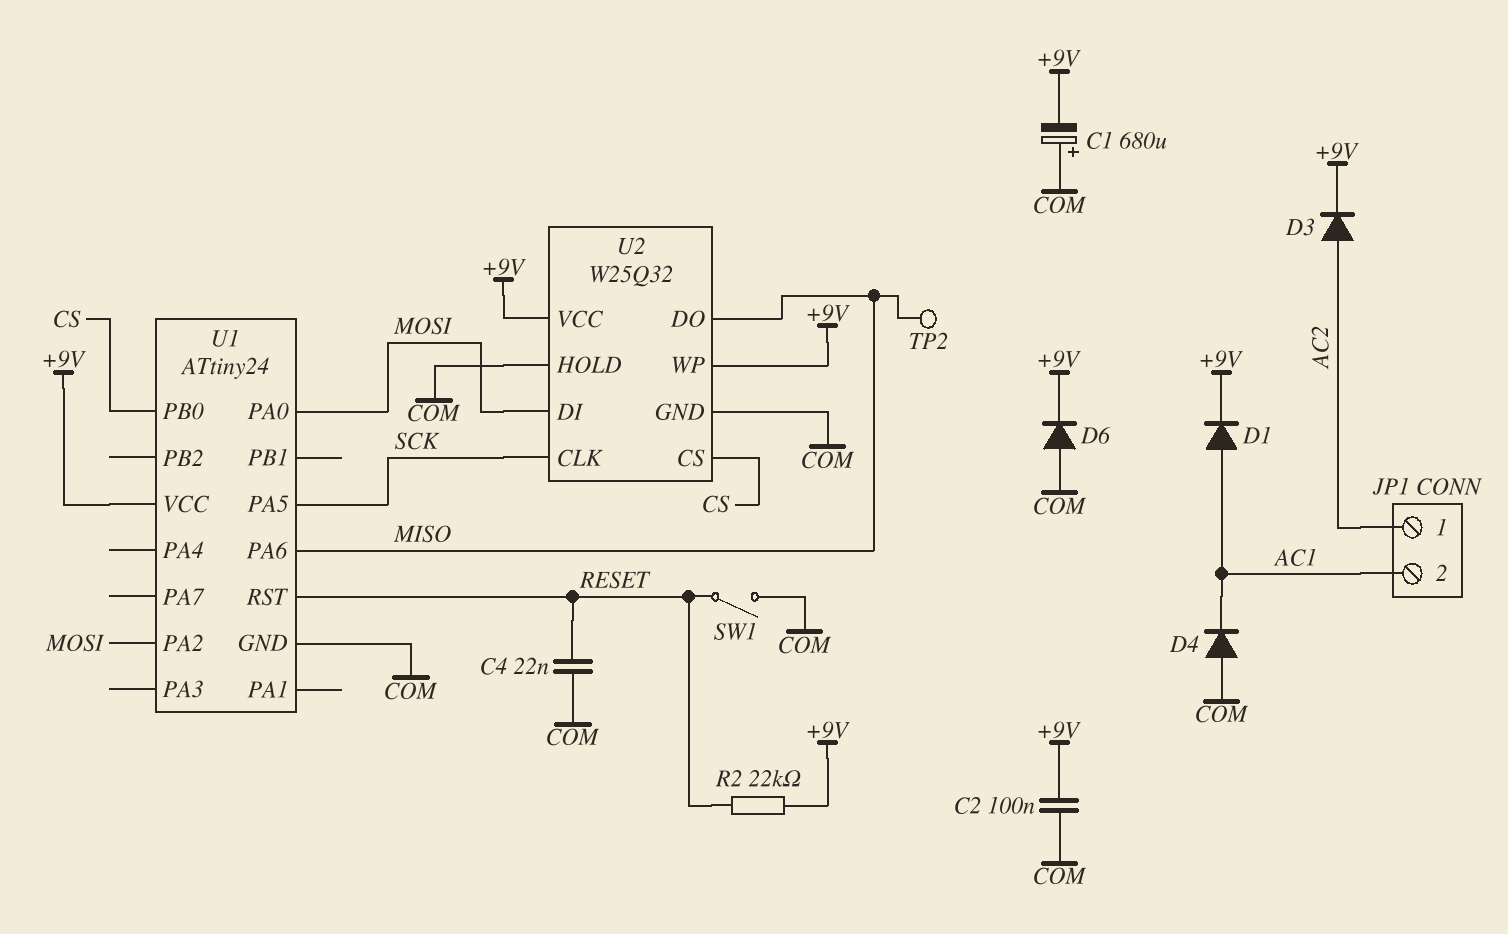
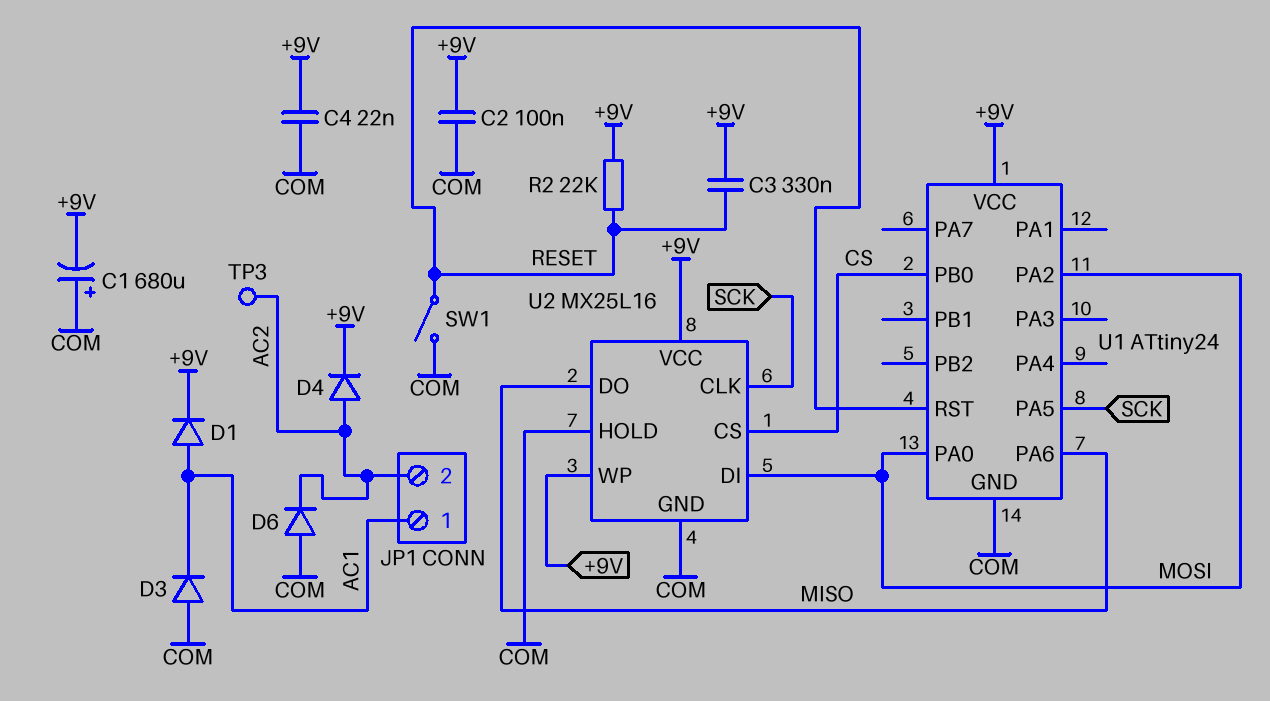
C3: none -> 330nF (+9V, RESET)
C4: 22nF (COM, RESET) -> 22nF (+9V, COM)
D3: diode (A AC2, K +9V) -> diode (A COM, K AC1)
D4: diode (A COM, K AC1) -> diode (A AC2, K +9V)
D6: diode (A COM, K +9V) -> diode (A COM, K AC2)
JP1 pin 1: AC2 -> AC1
JP1 pin 2: AC1 -> AC2
TP2: test point (MISO) -> none
TP3: none -> test point (AC2)
U2: W25Q32 -> MX25L16

